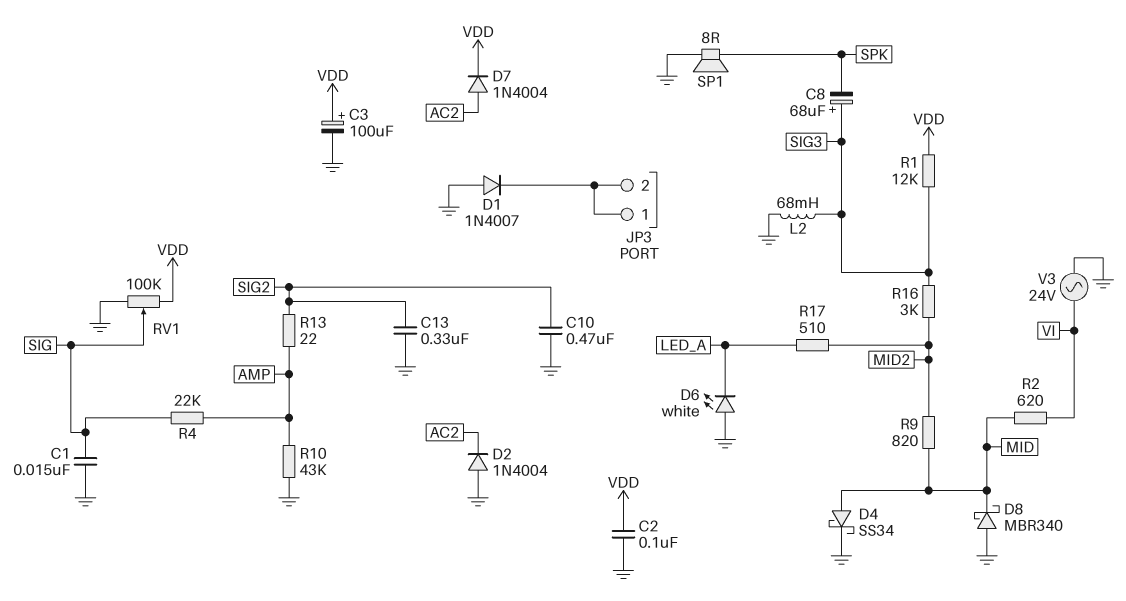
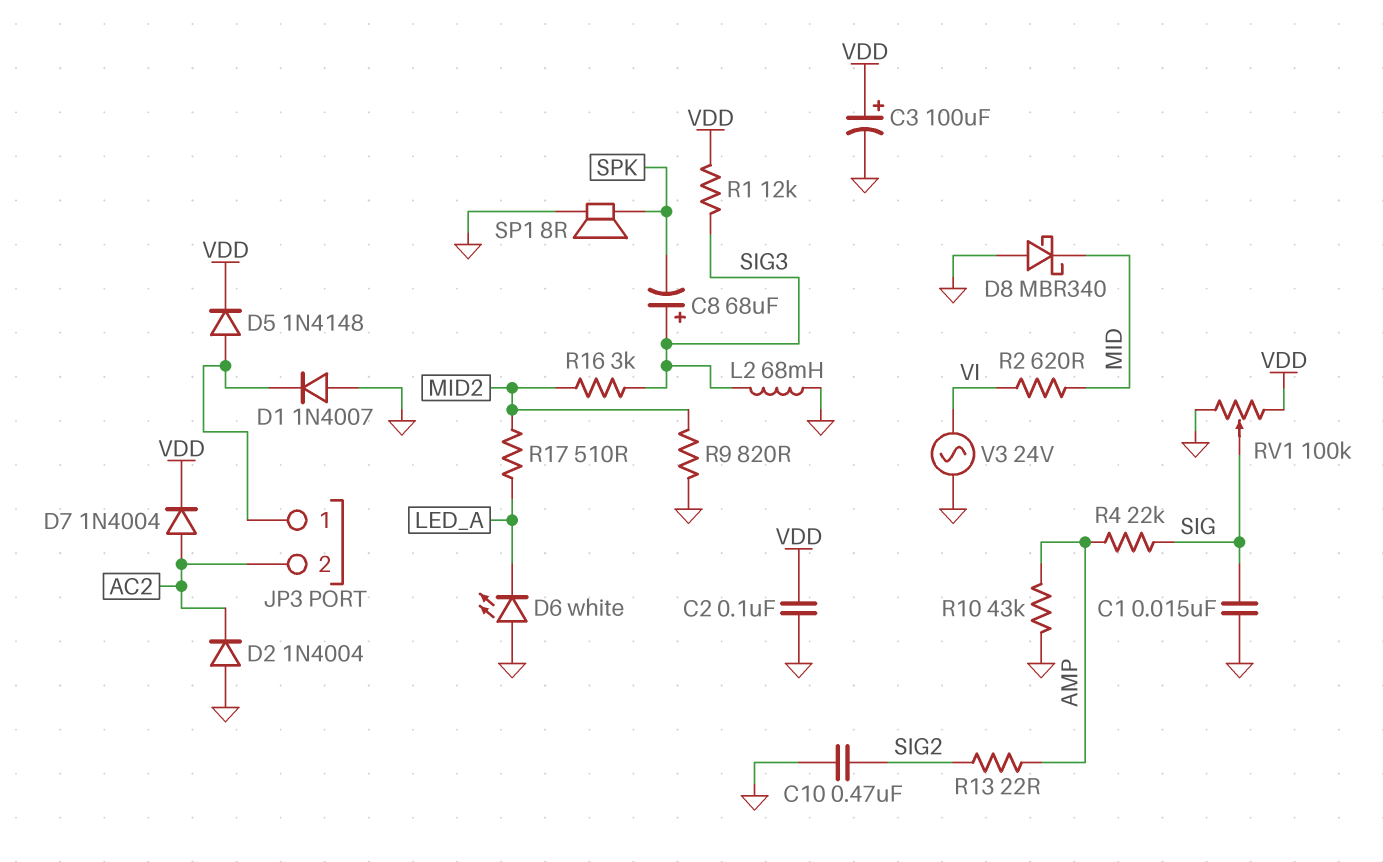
C13: 330nF (GND, SIG2) -> none
D4: schottky SS34 (A MID, K GND) -> none
D5: none -> diode 1N4148 (A JP3/1, K VDD)
JP3 pin 2: JP3/1 -> AC2
R9: 820 (MID, MID2) -> 820 (GND, MID2)

